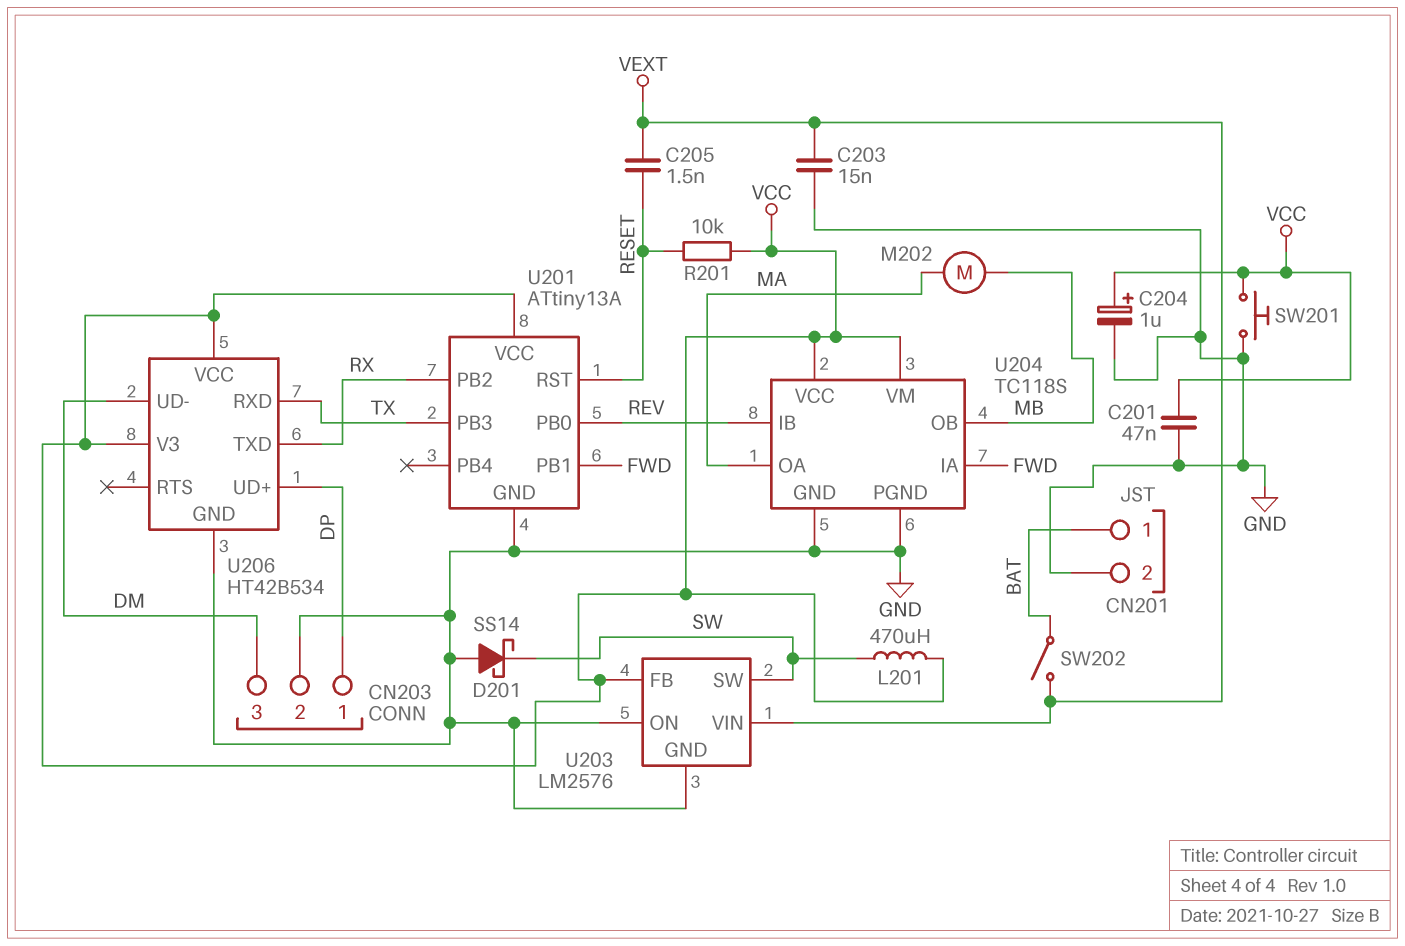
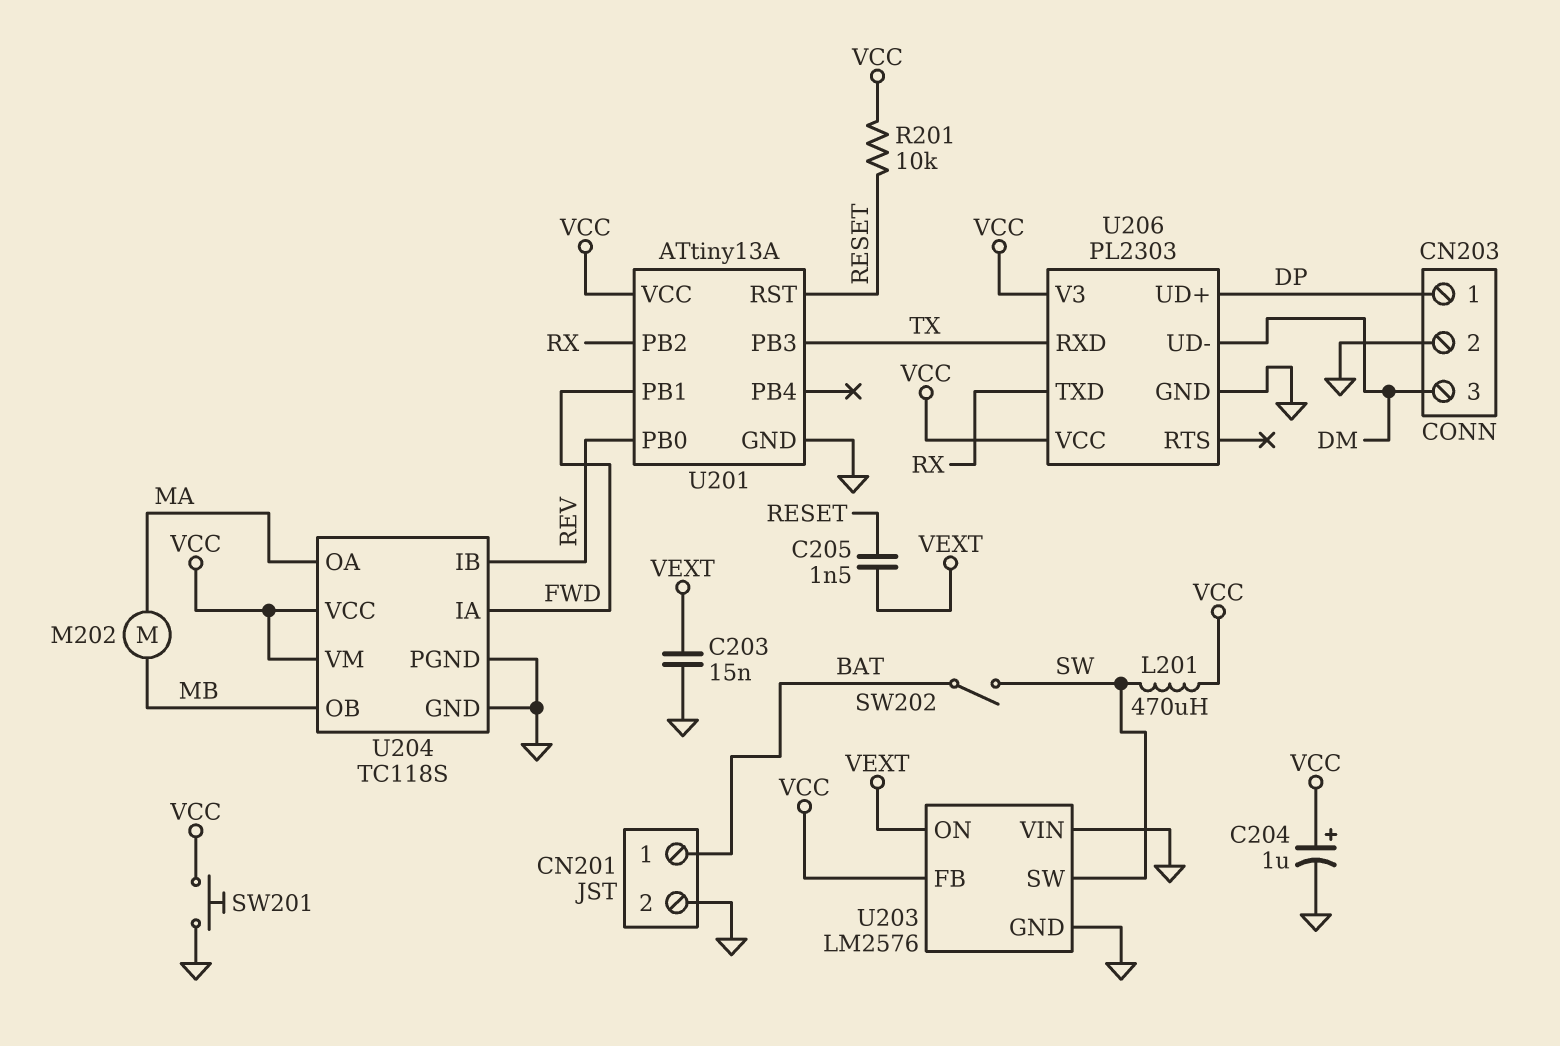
C201: 47nF (GND, VCC) -> none
D201: schottky SS14 (A GND, K SW) -> none
SW202: switch (BAT, VEXT) -> switch (BAT, SW)
U203 pin ON: GND -> VEXT
U203 pin VIN: VEXT -> GND
U206: HT42B534 -> PL2303

